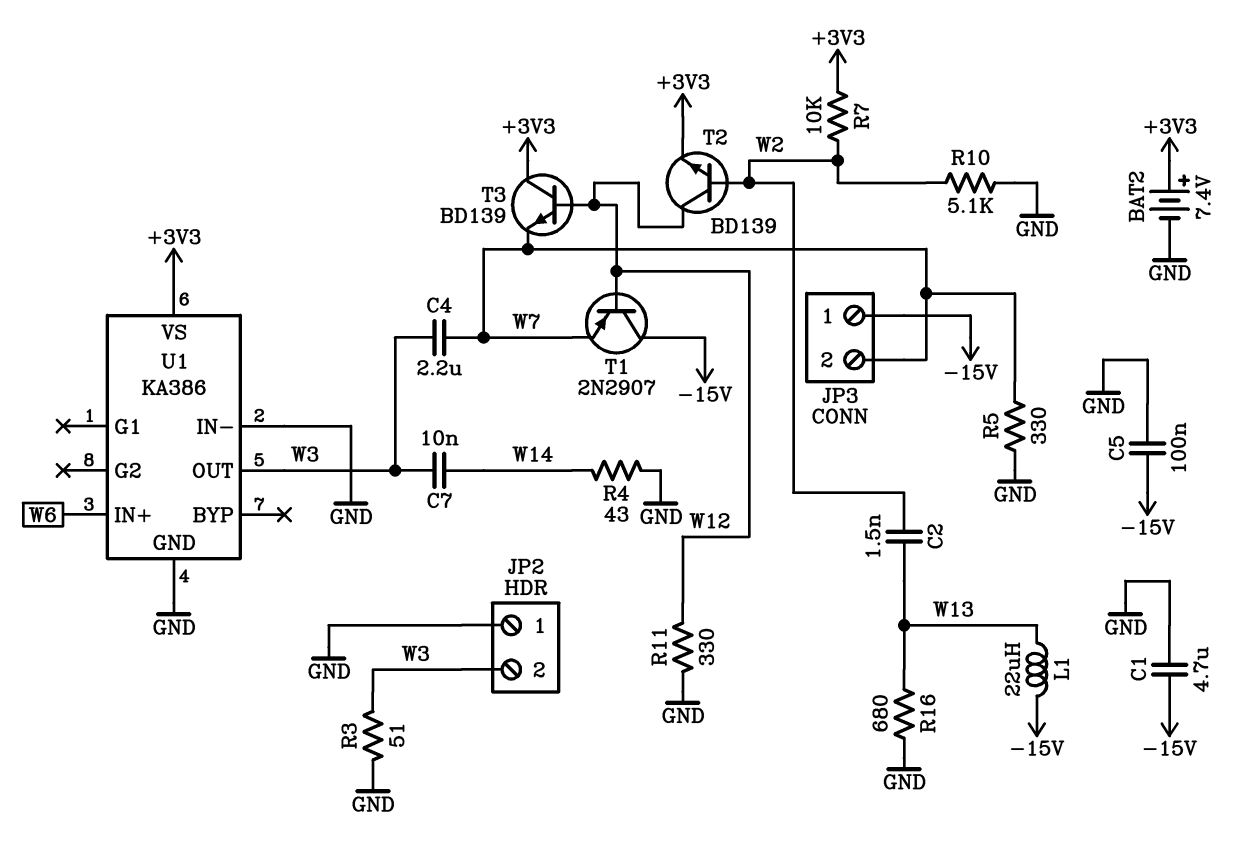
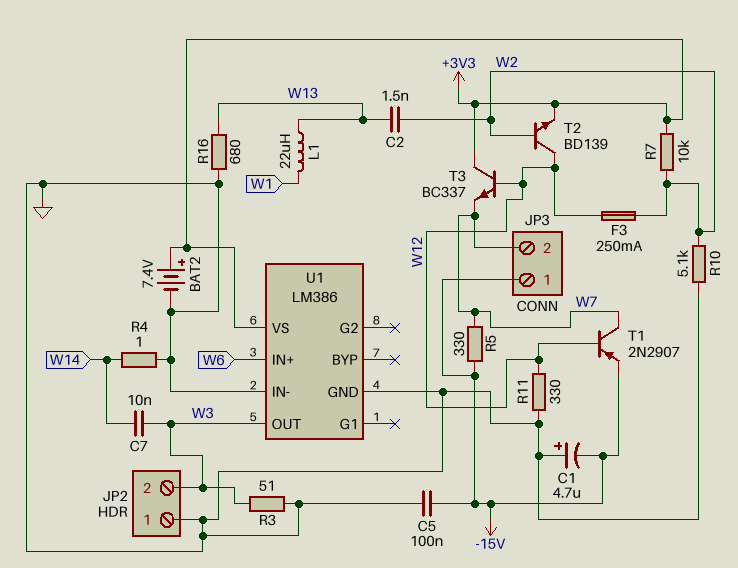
C1: 4.7uF (-15V, GND) -> 4.7uF (plus GND, minus -15V)
C4: 2.2uF (W3, W7) -> none
F3: none -> 250mA (W2, W12)
L1: 22uH (-15V, W13) -> 22uH (W1, W13)
R4: 43 (GND, W14) -> 1 (GND, W14)
R5: 330 (GND, W7) -> 330 (-15V, W7)
T1: PNP 2N2907 (B W12, C -15V, E W7) -> PNP 2N2907 (B W12, C W7, E -15V)
T3: NPN BD139 (B W12, C +3V3, E W7) -> NPN BC337 (B W12, C +3V3, E W7)
U1: KA386 -> LM386

